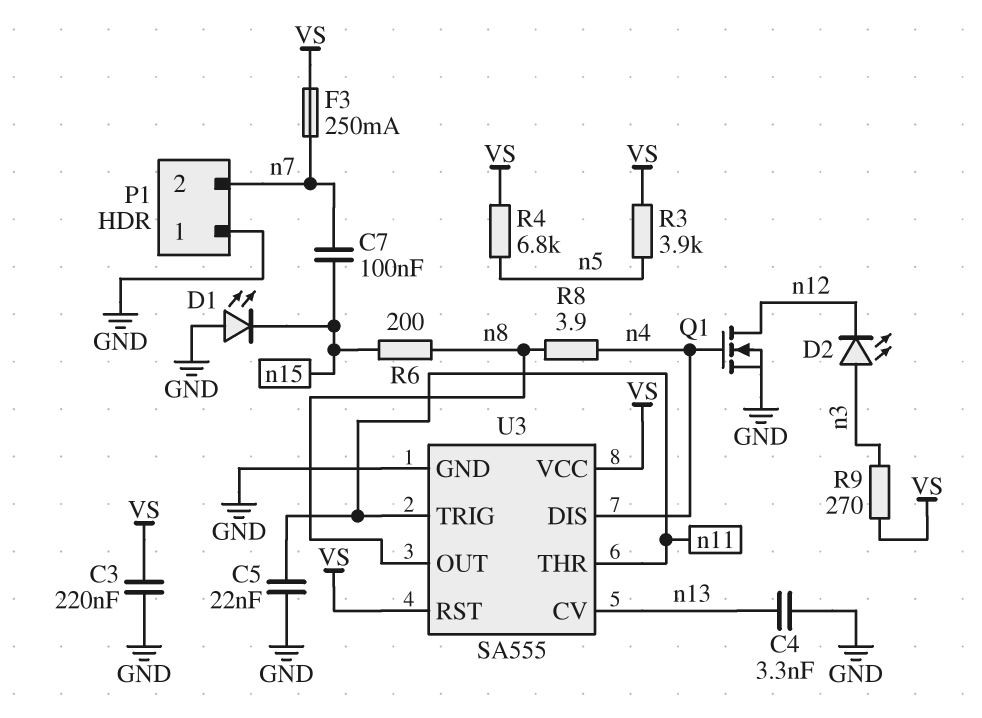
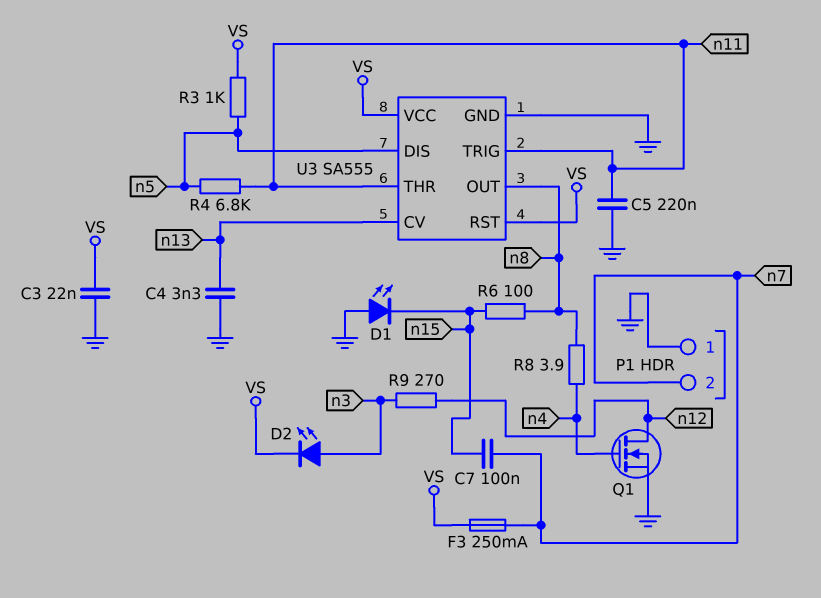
C3: 220nF (GND, VS) -> 22nF (GND, VS)
C5: 22nF (GND, n11) -> 220nF (GND, n11)
D2: LED (A n3, K n12) -> LED (A n3, K VS)
R3: 3.9k (VS, n5) -> 1k (VS, n5)
R4: 6.8k (VS, n5) -> 6.8k (n5, n11)
R6: 200 (n8, n15) -> 100 (n8, n15)
R9: 270 (VS, n3) -> 270 (n3, n12)
U3 pin DIS: n4 -> n5

